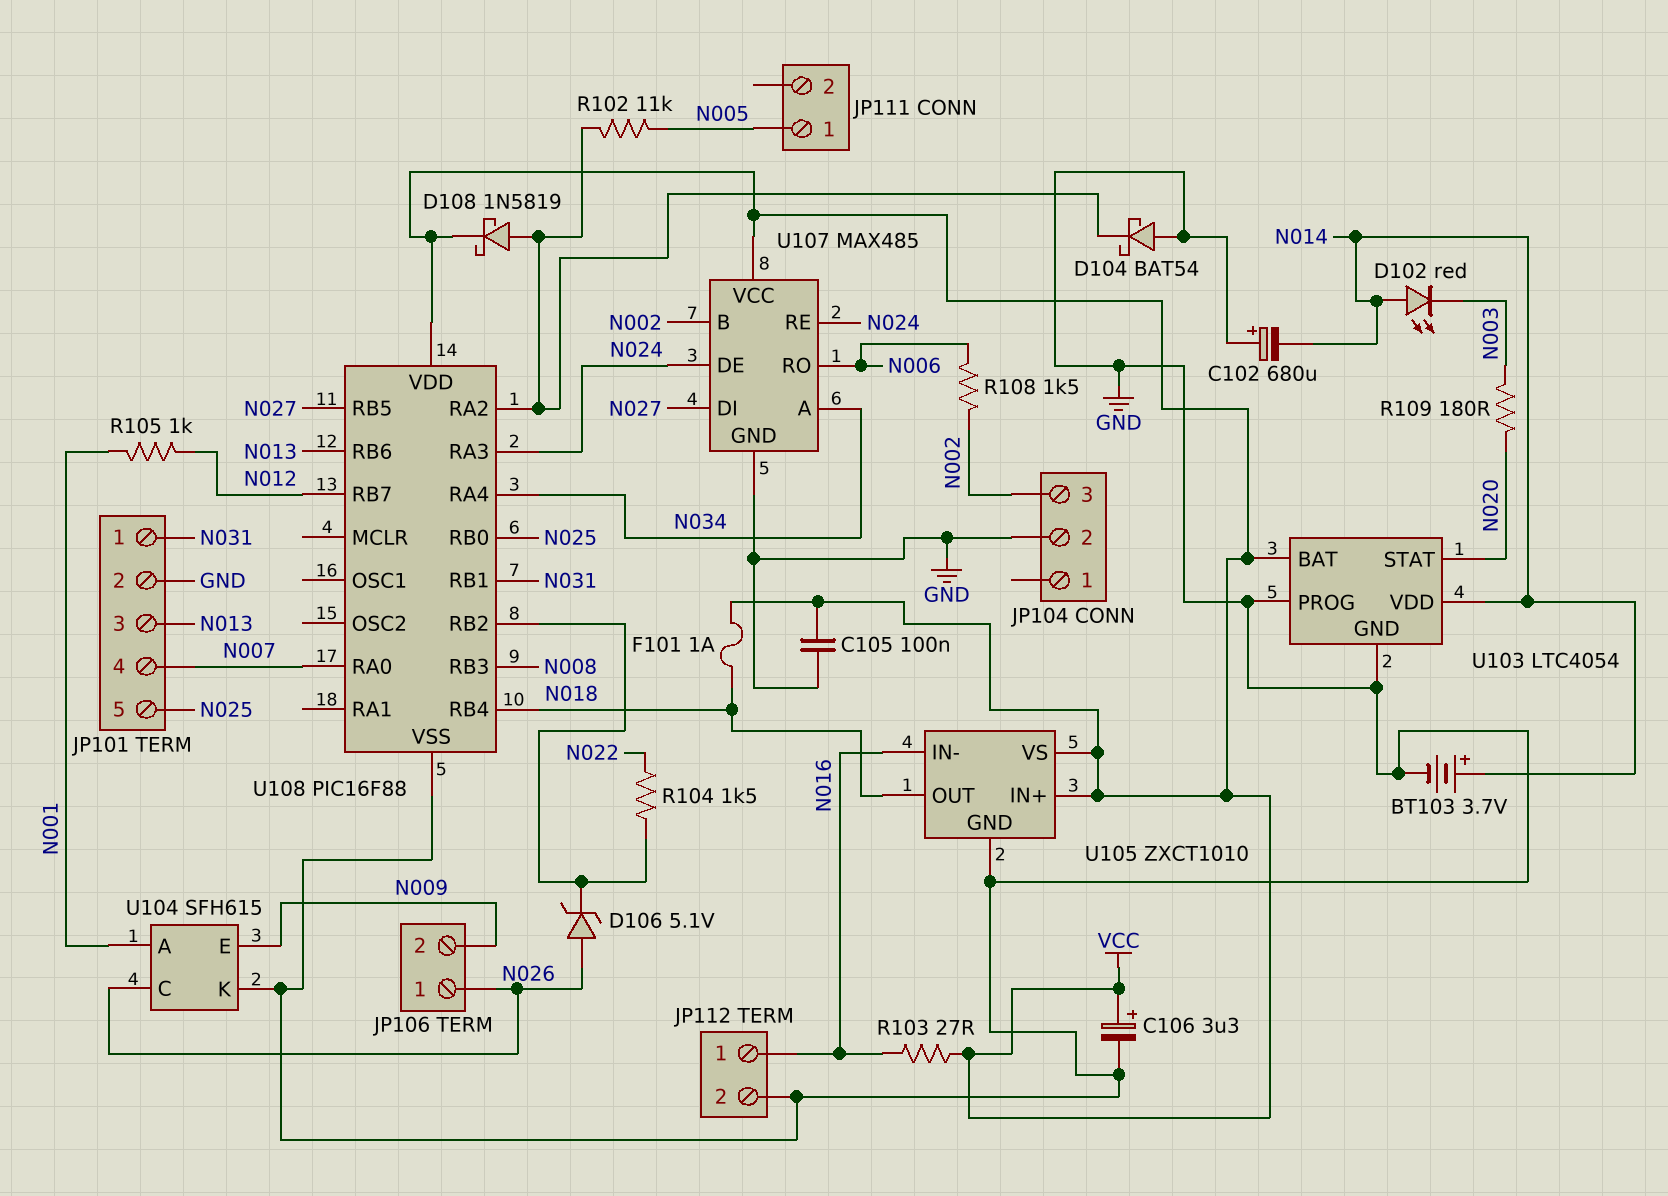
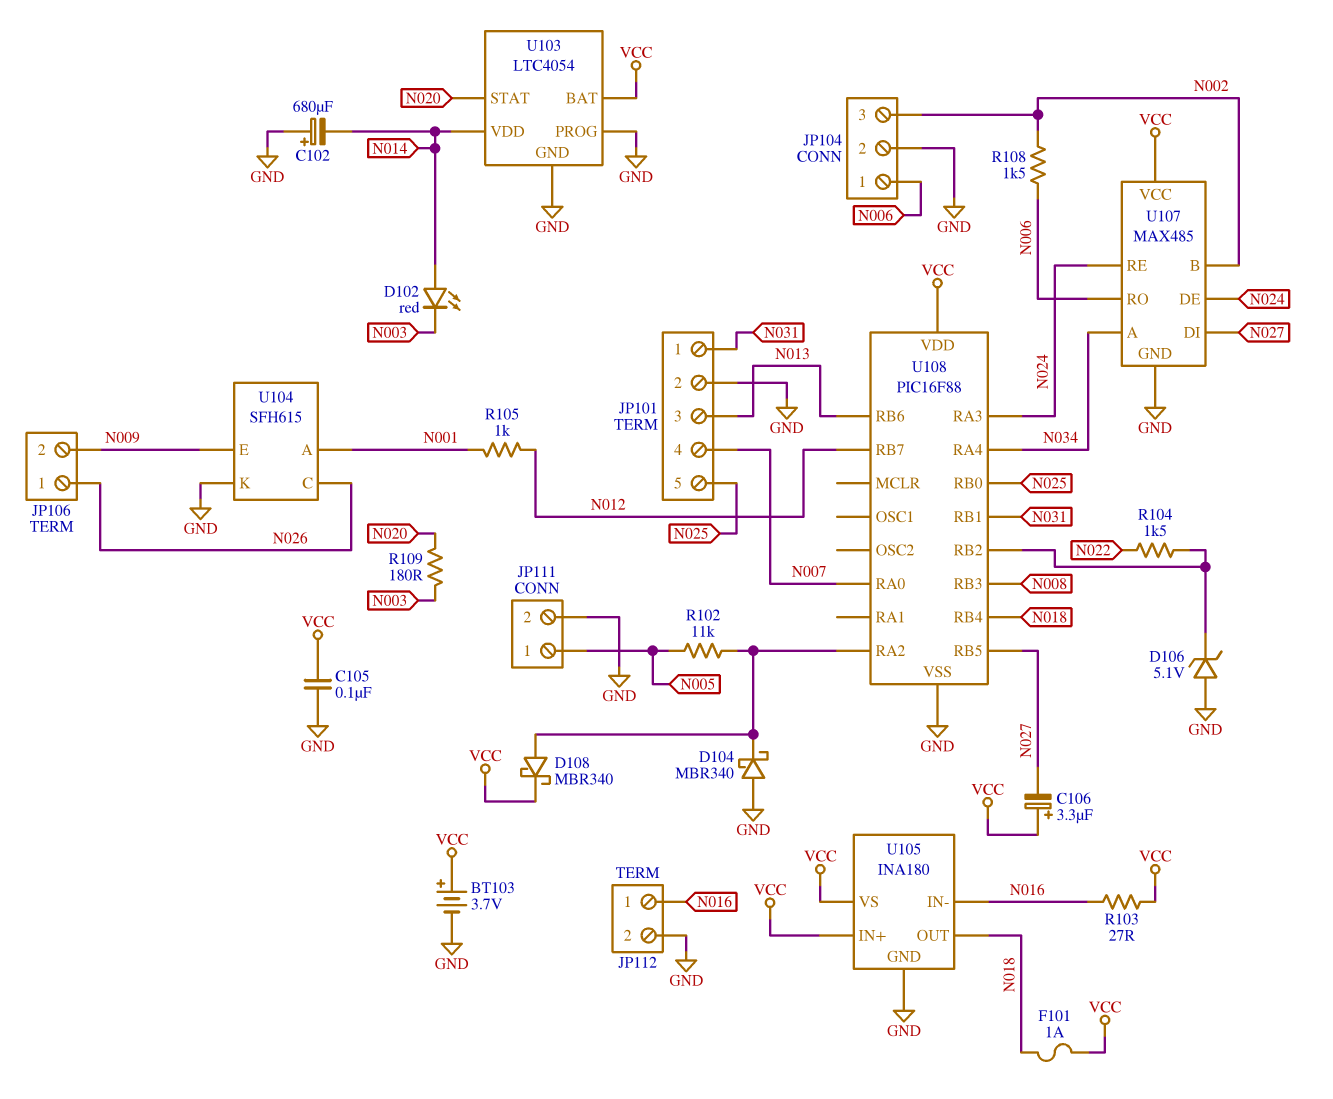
BT103: 3.7V (plus N014, minus GND) -> 3.7V (plus VCC, minus GND)
C106: 3.3uF (plus VCC, minus GND) -> 3.3uF (plus VCC, minus N027)
D104: schottky BAT54 (A GND, K U108/RA2) -> schottky MBR340 (A GND, K U108/RA2)
D106: zener 5.1V (A N026, K U108/RB2) -> zener 5.1V (A GND, K U108/RB2)
D108: schottky 1N5819 (A U108/RA2, K VCC) -> schottky MBR340 (A U108/RA2, K VCC)
JP104 pin 1: none -> N006
JP111 pin 2: none -> GND
U105: ZXCT1010 -> INA180

